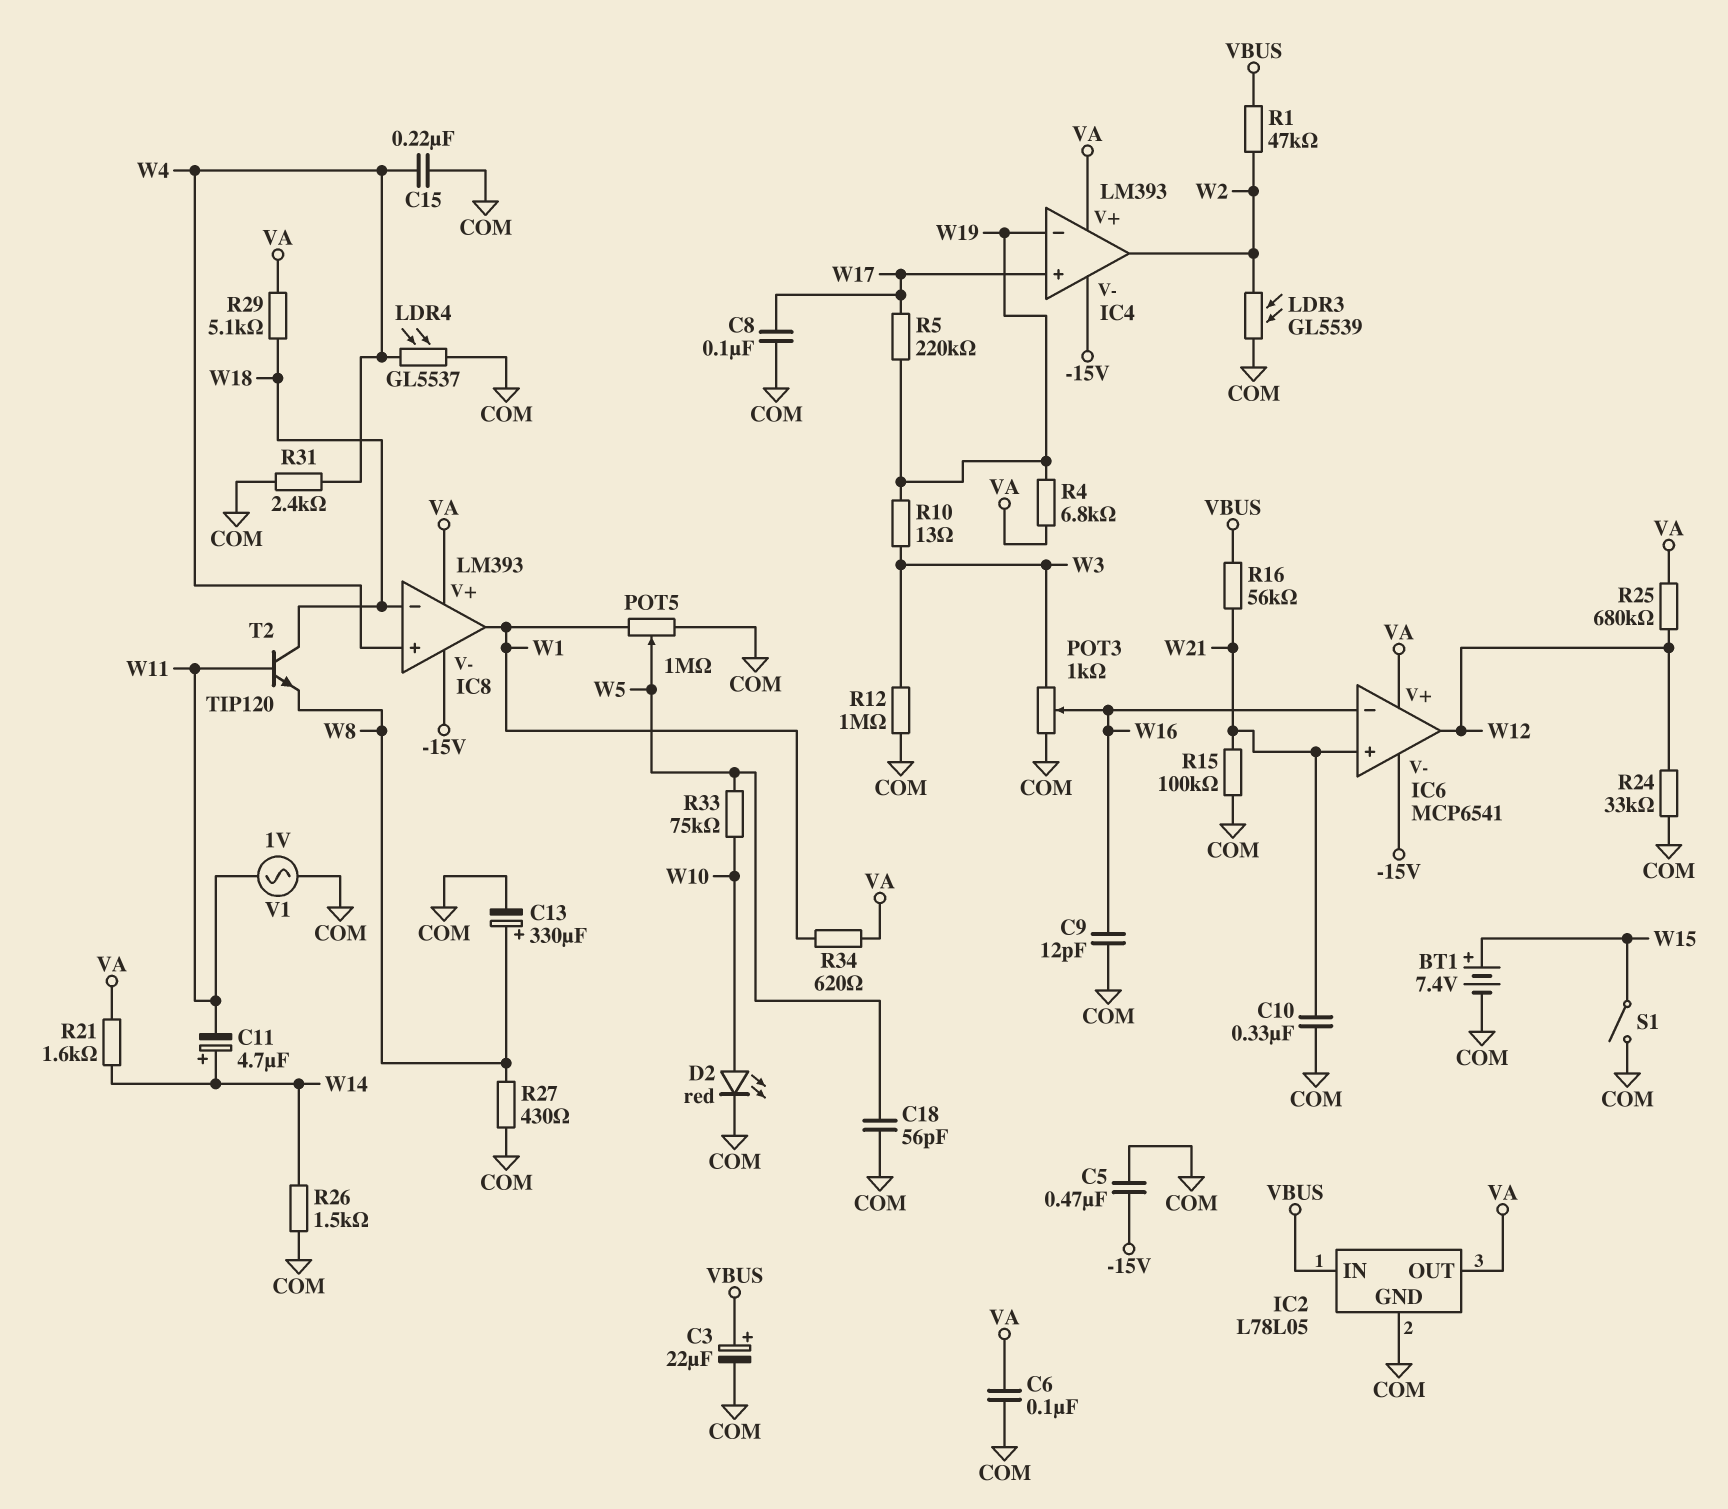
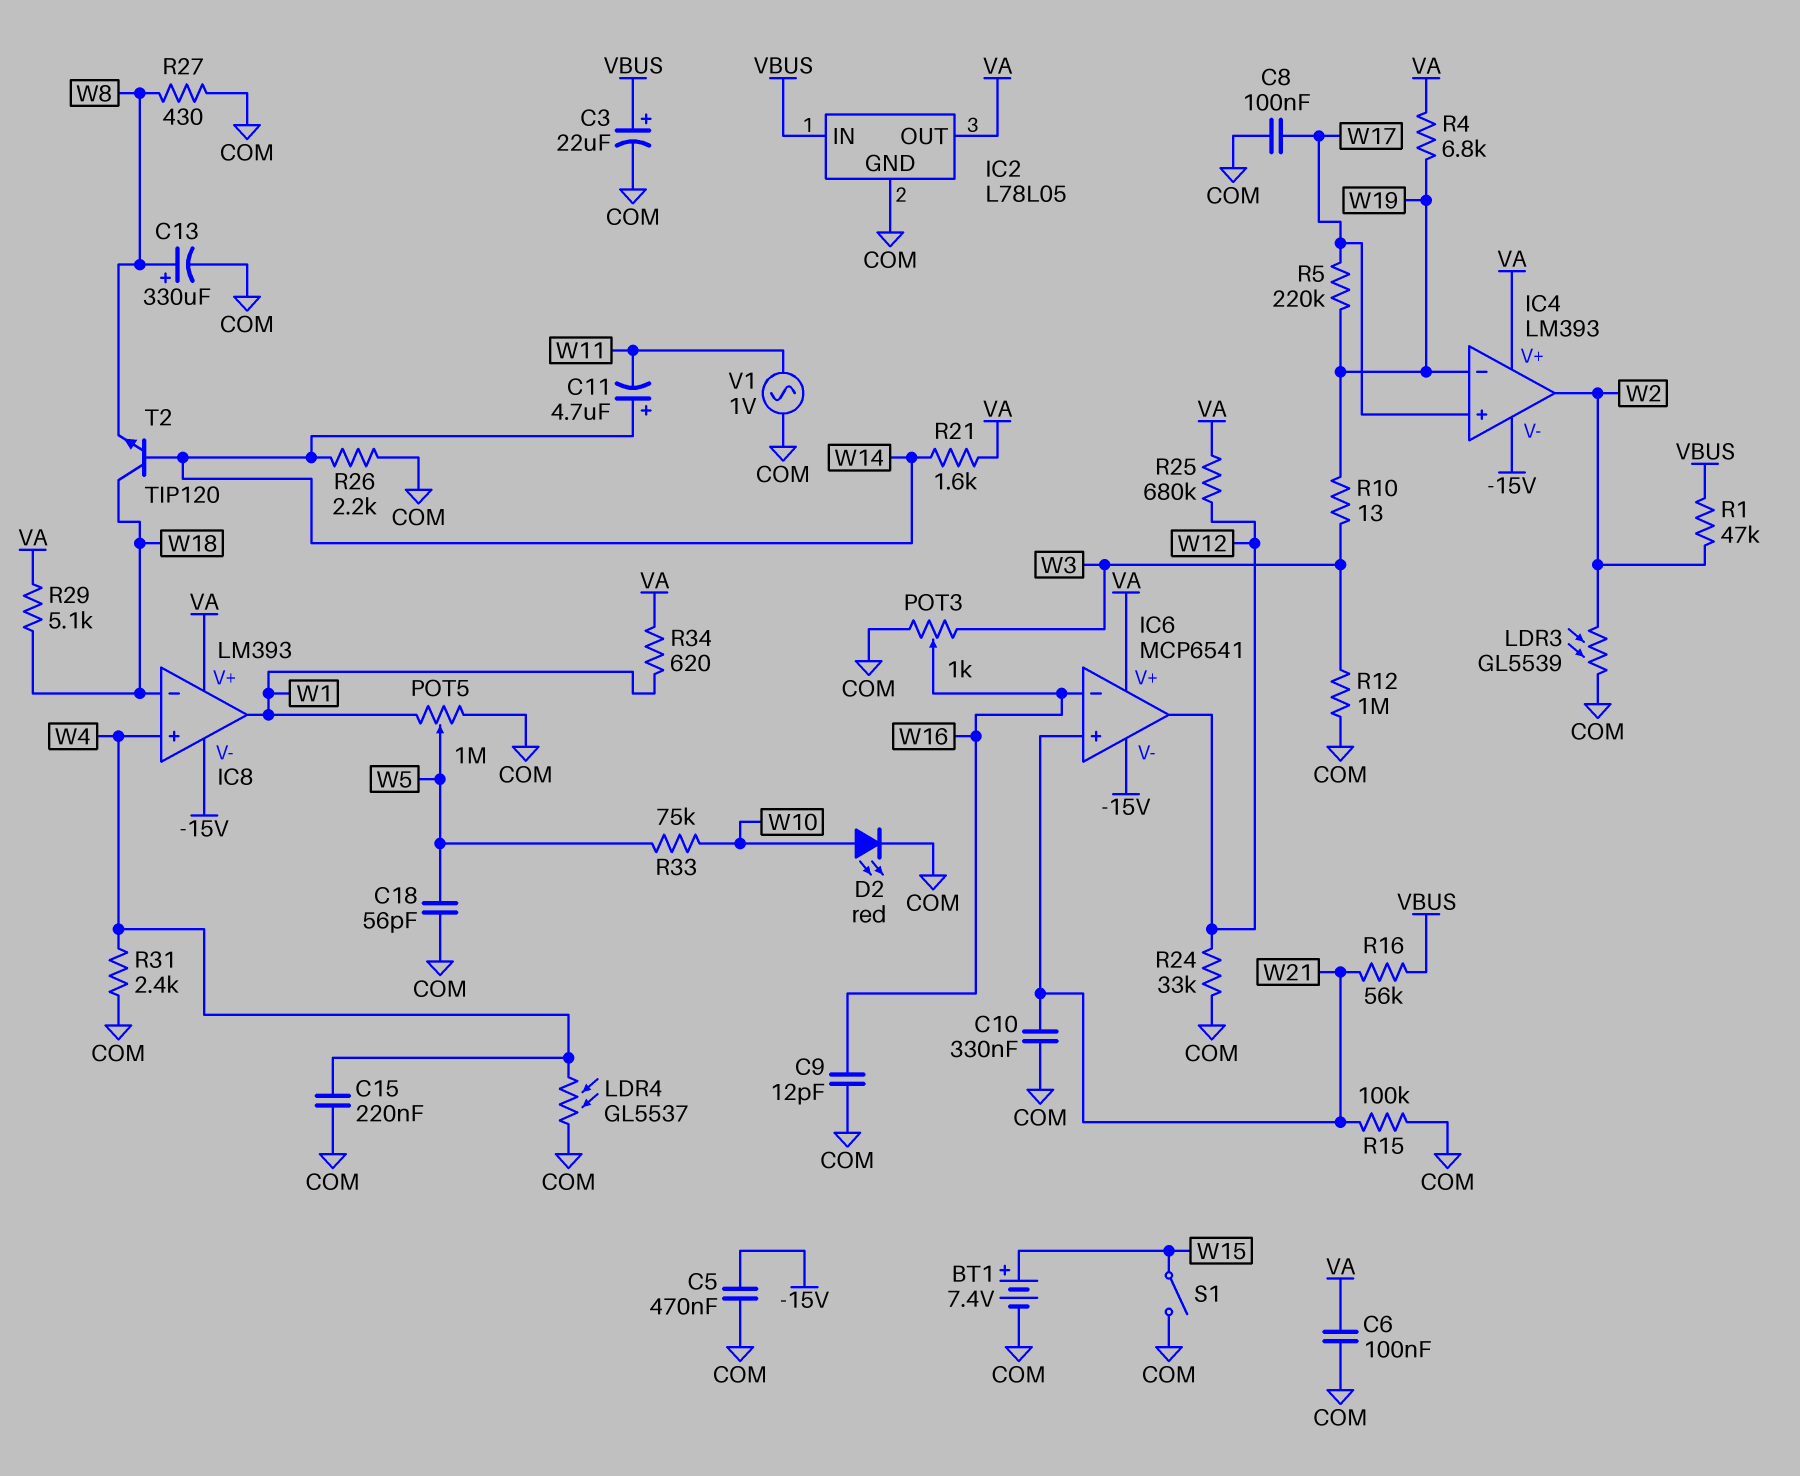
R26: 1.5k (COM, W14) -> 2.2k (COM, W14)
T2: NPN TIP120 (B W11, C W18, E W8) -> NPN TIP120 (B W14, C W18, E W8)

